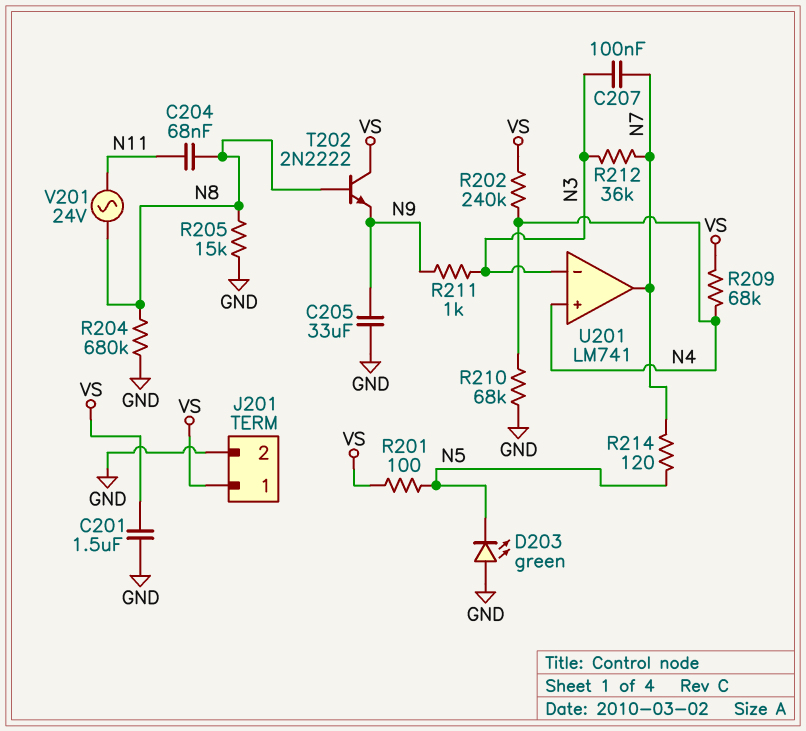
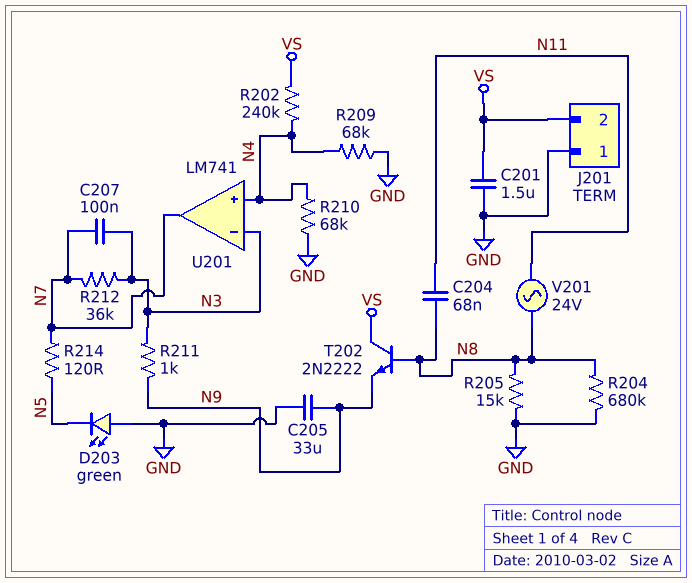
J201 pin 1: VS -> GND
J201 pin 2: GND -> VS
R201: 100 (N5, VS) -> none
R209: 68k (N4, VS) -> 68k (GND, N4)

